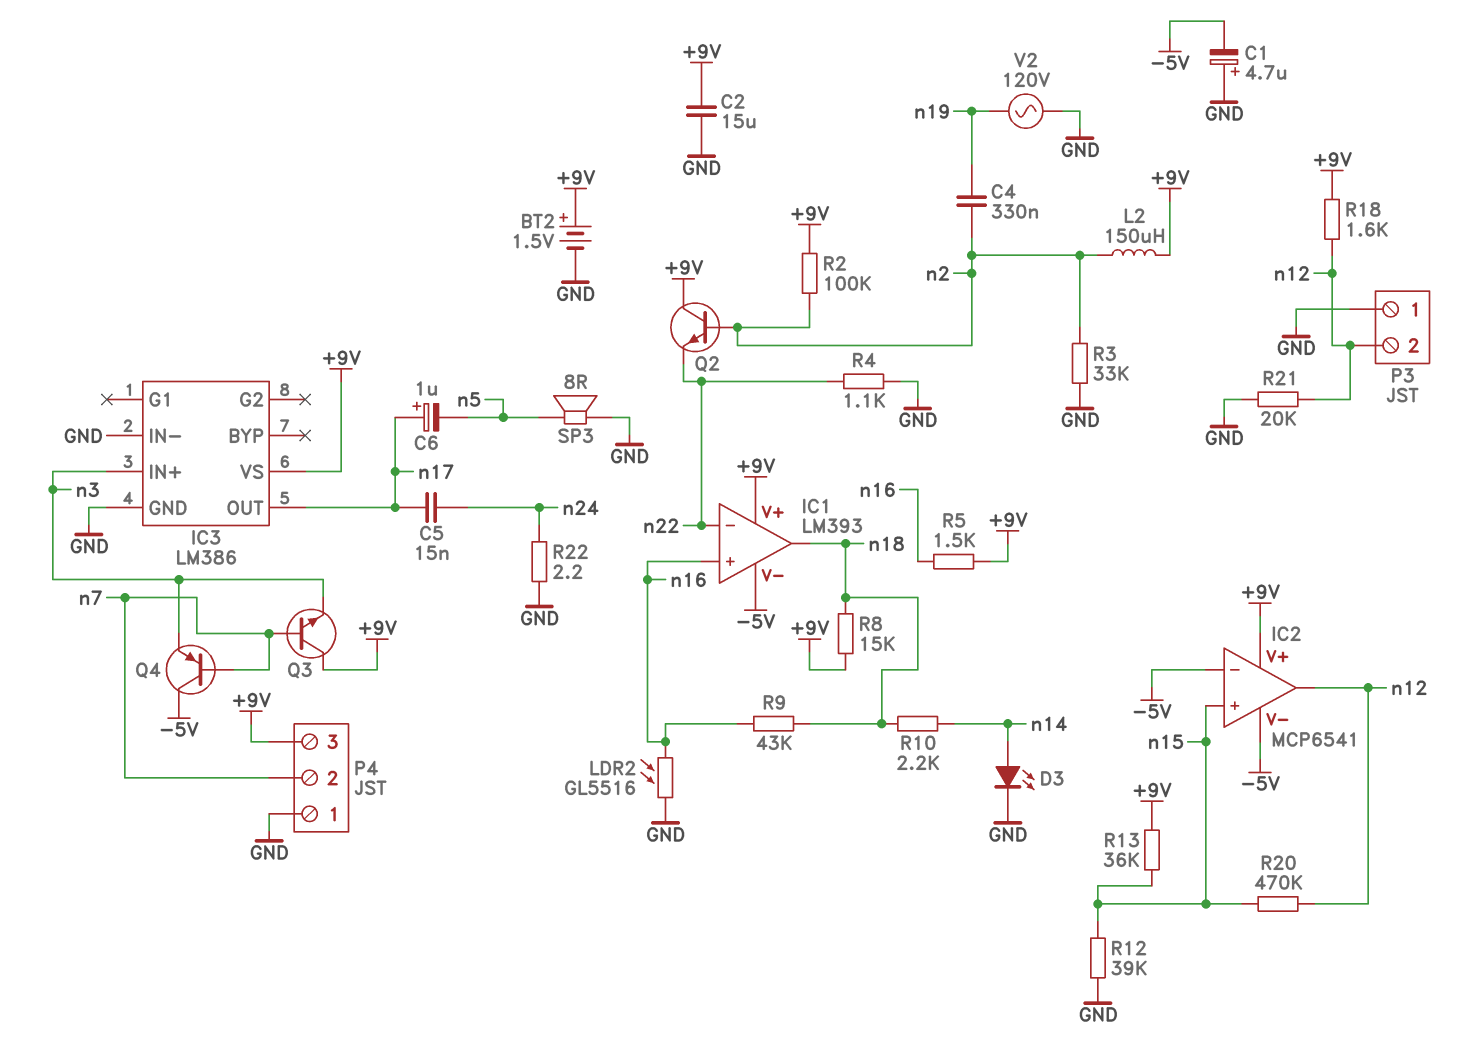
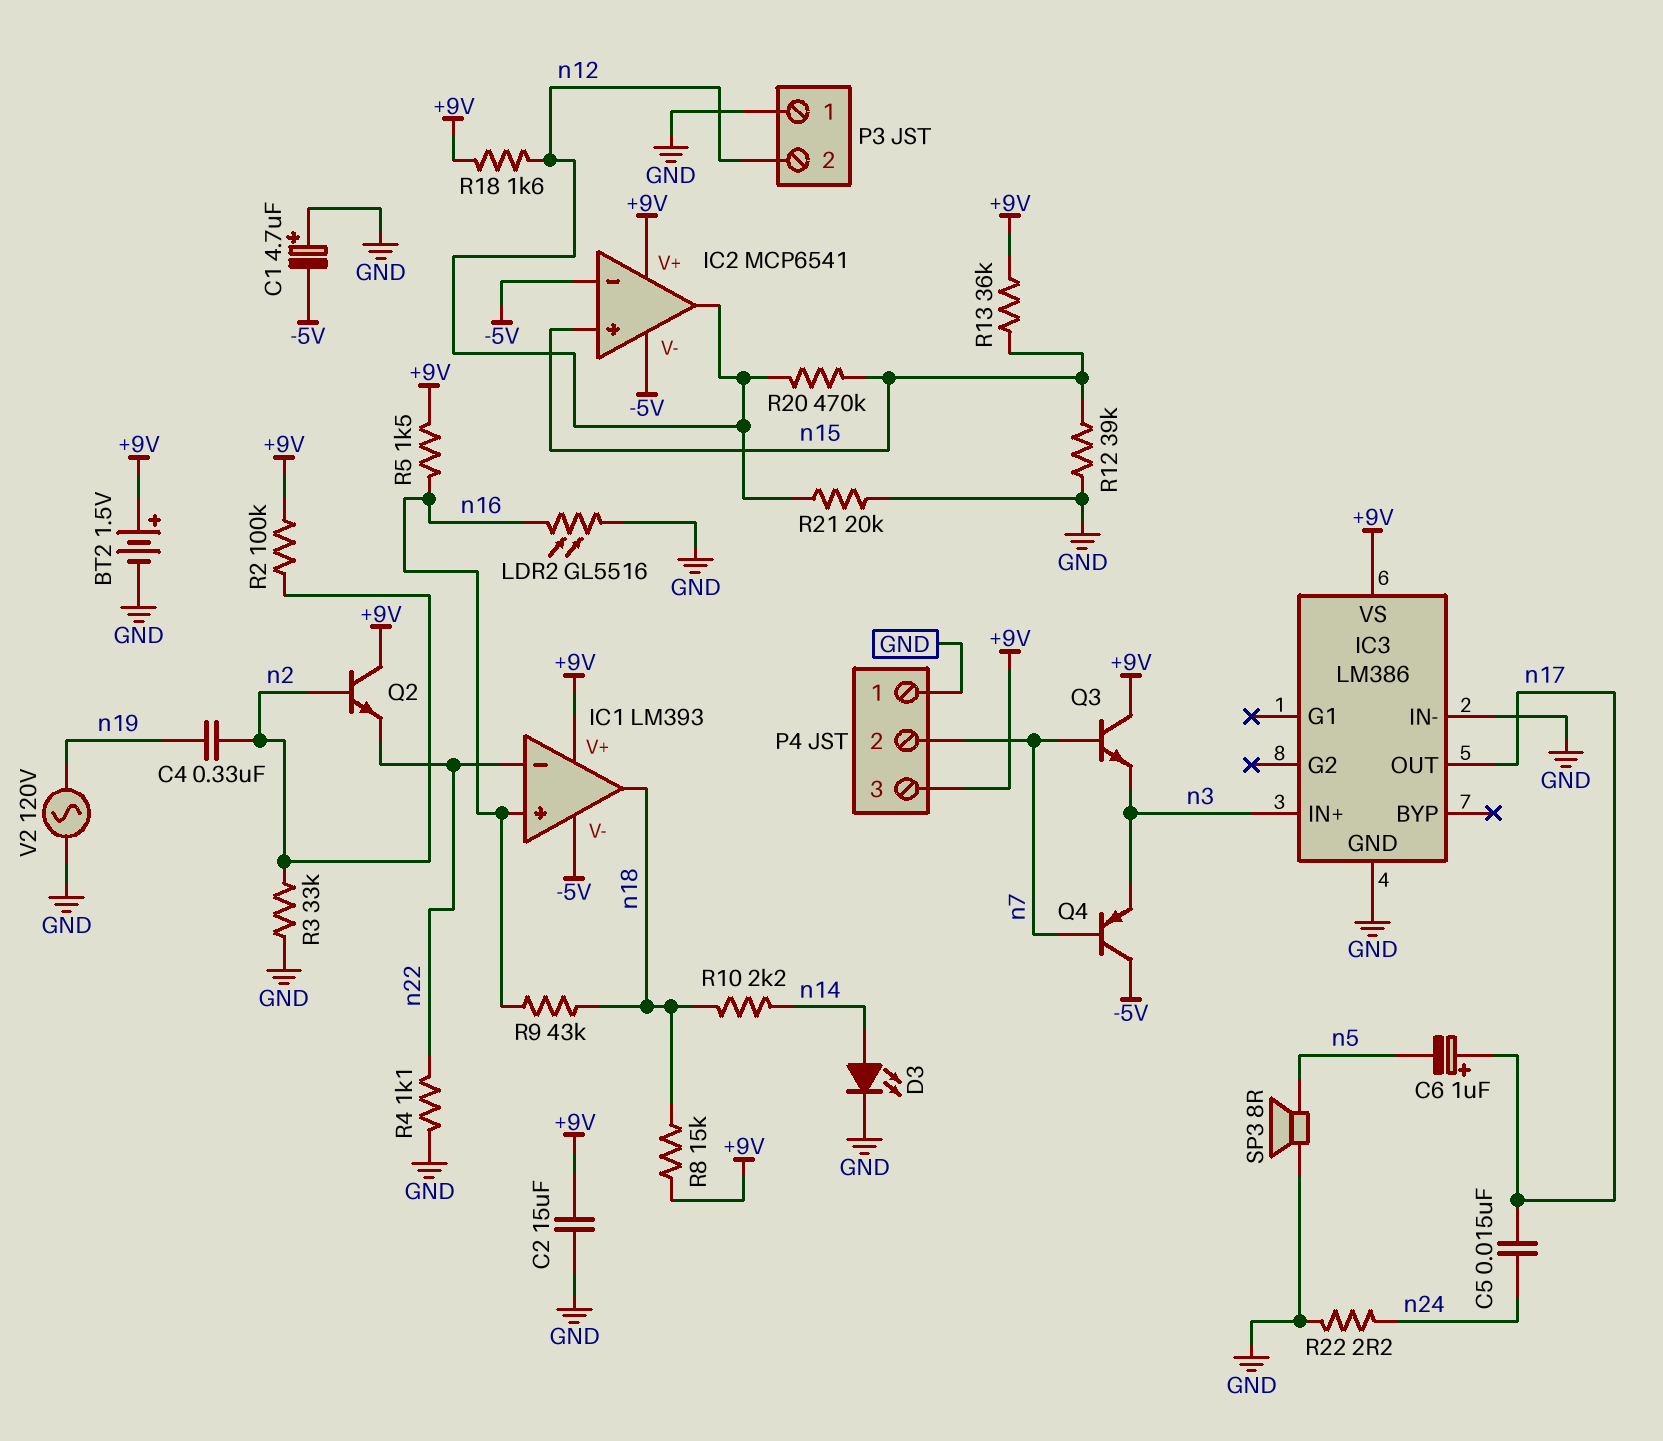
L2: 150uH (+9V, n2) -> none

